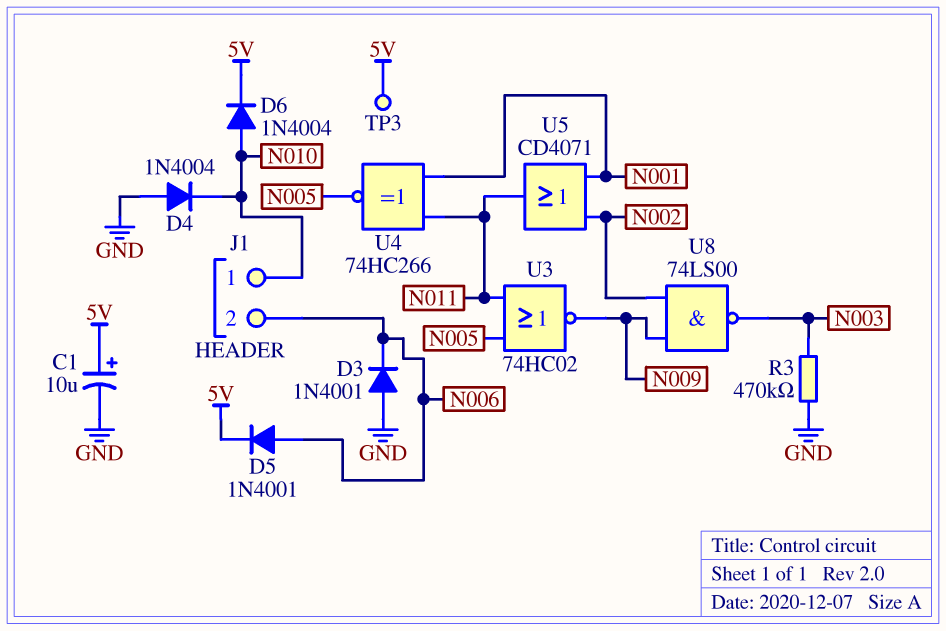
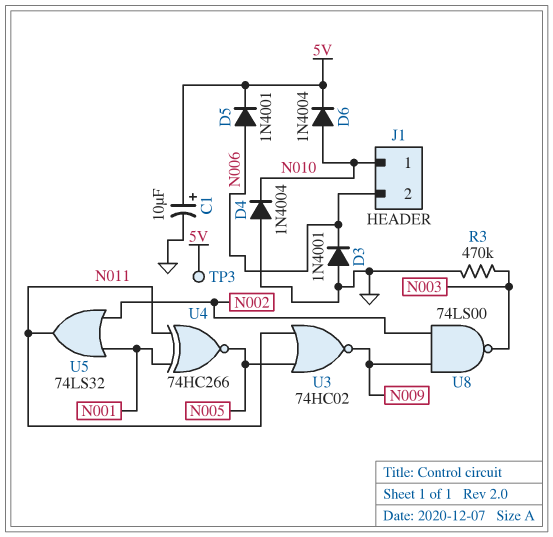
U5: OR CD4071 (in N001, in N002, out N011) -> OR 74LS32 (in N001, in N002, out N011)

